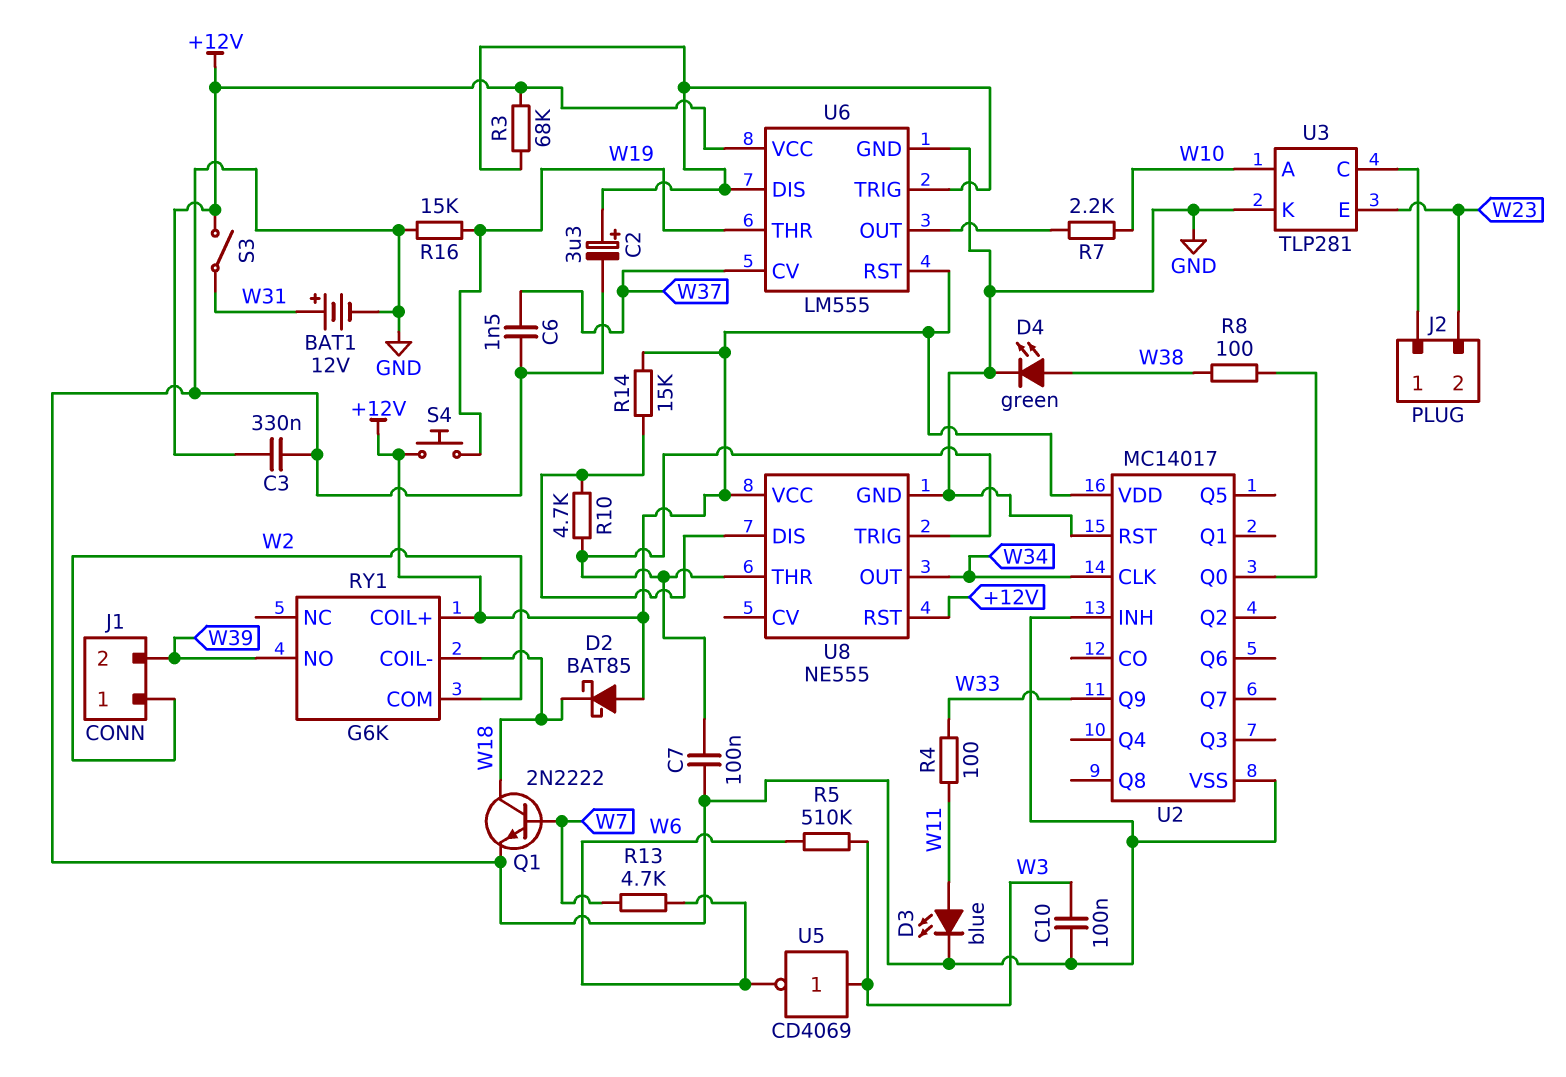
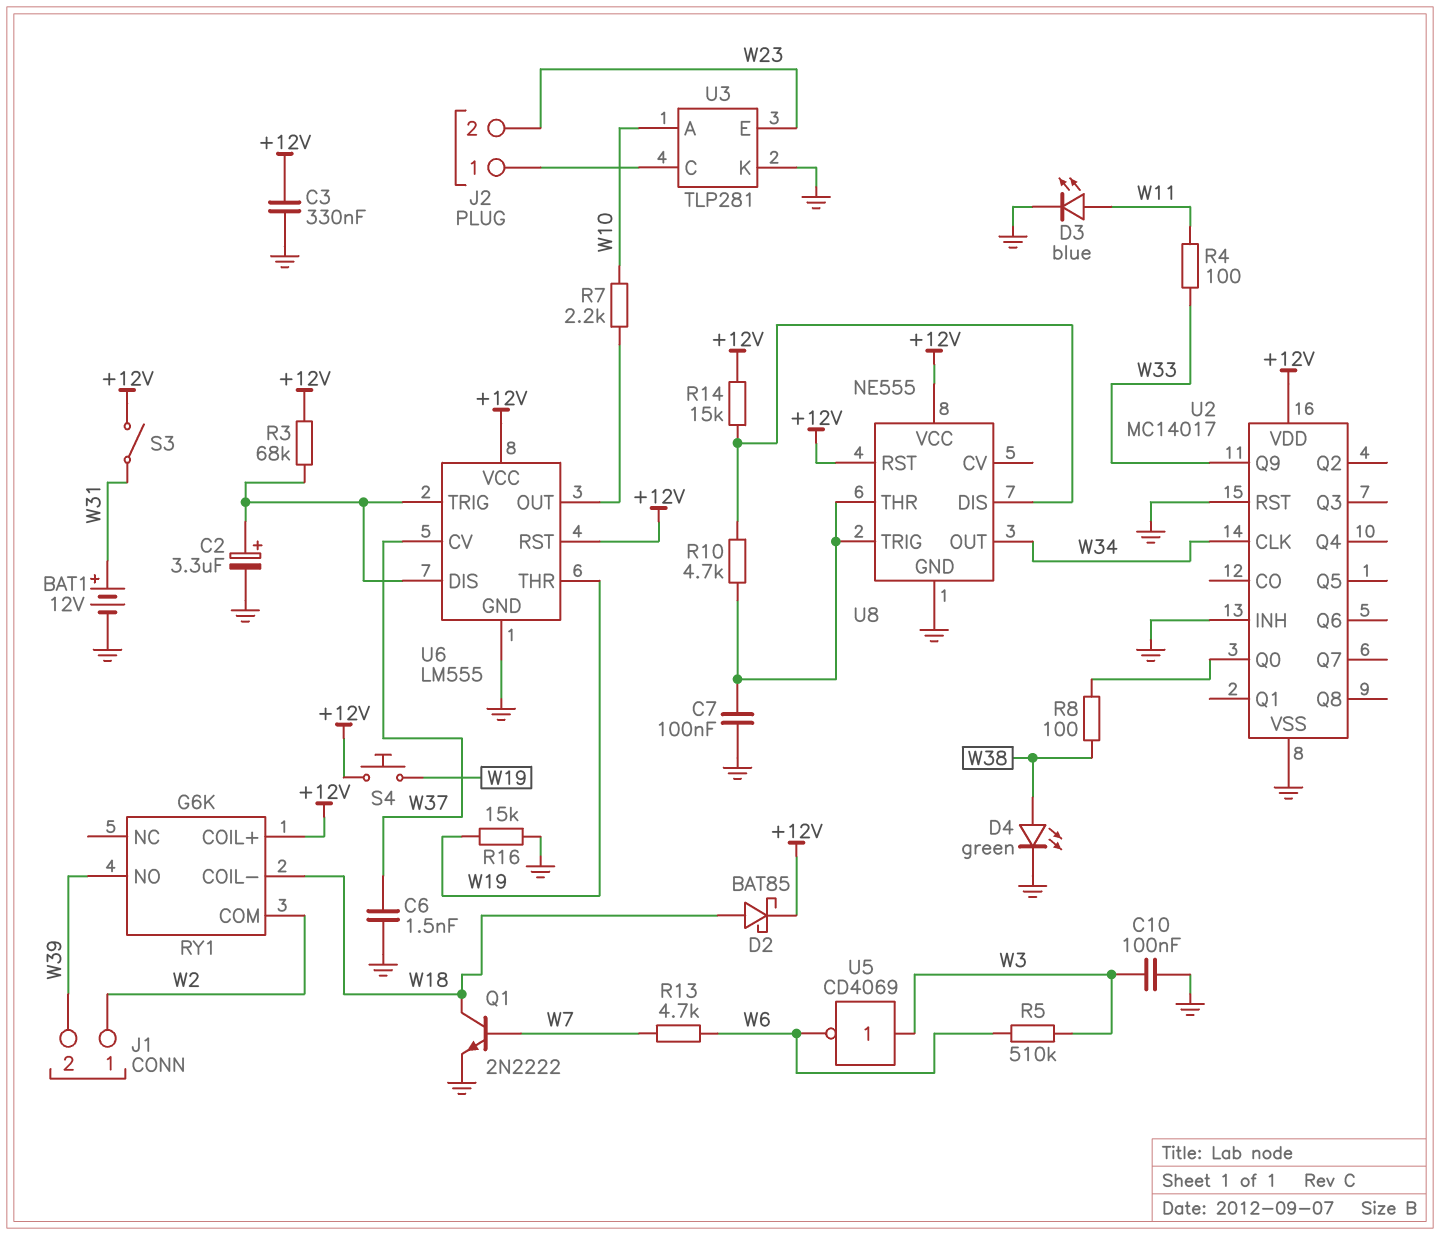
D2: schottky BAT85 (A +12V, K W18) -> schottky BAT85 (A W18, K +12V)

